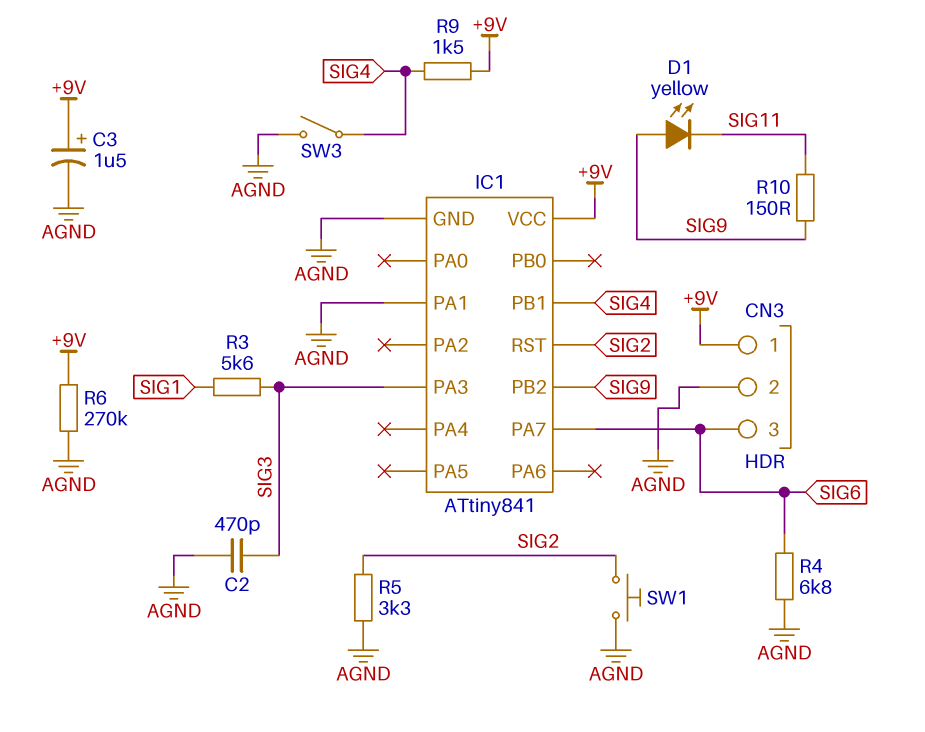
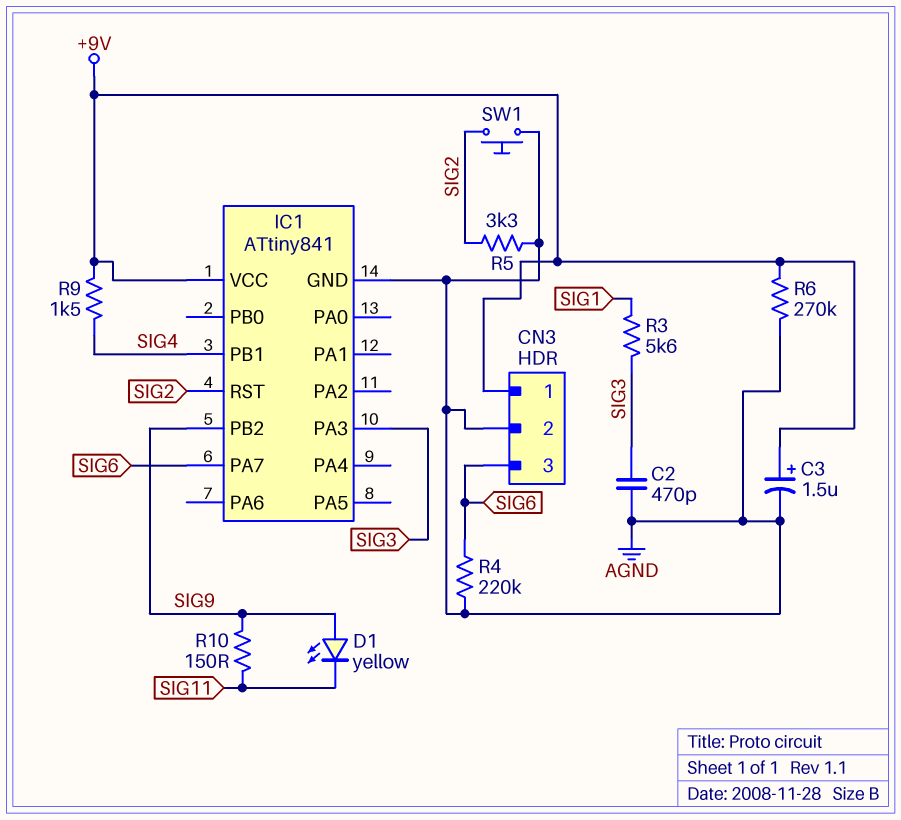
IC1 pin PA1: AGND -> none
R4: 6.8k (AGND, SIG6) -> 220k (AGND, SIG6)
SW3: switch (AGND, SIG4) -> none

